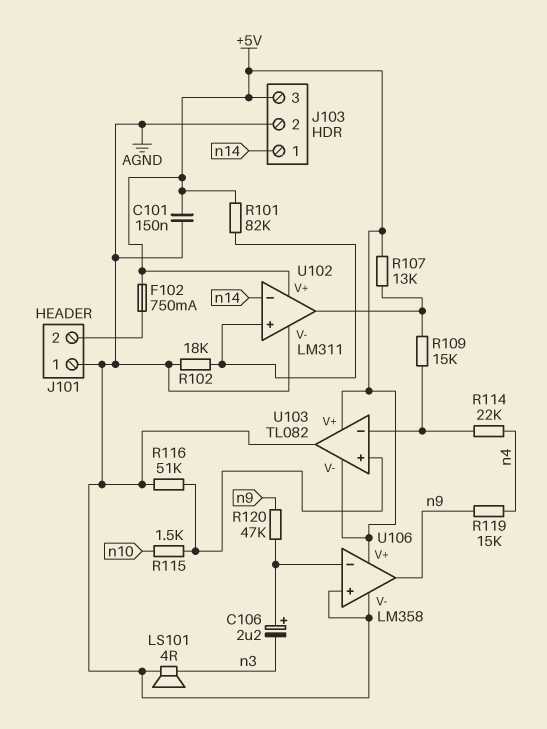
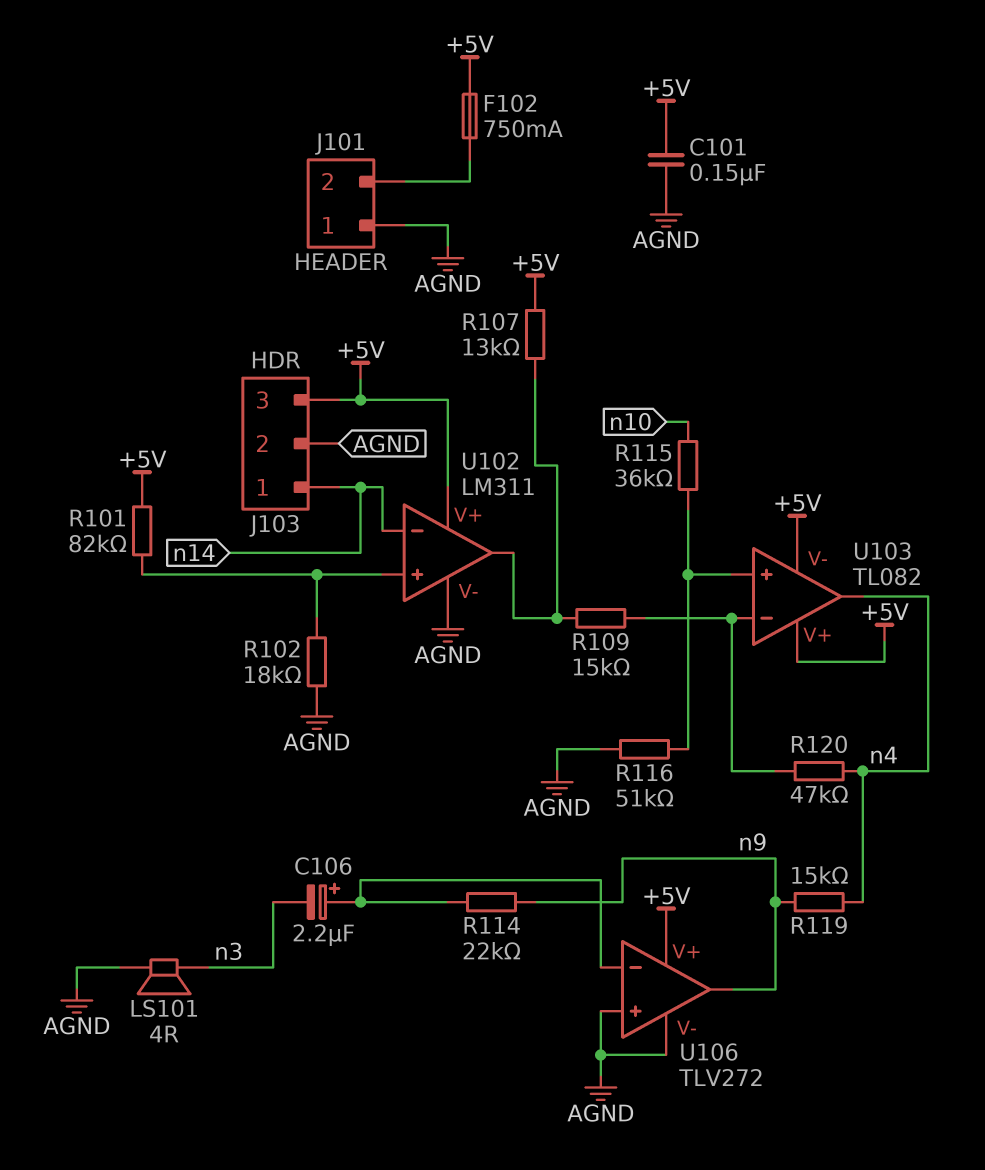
R114: 22k (U103/in-, n4) -> 22k (U106/in-, n9)
R115: 1.5k (U103/in+, n10) -> 36k (U103/in+, n10)
R120: 47k (U106/in-, n9) -> 47k (U103/in-, n4)
U103 pin out: AGND -> n4
U106: LM358 -> TLV272

